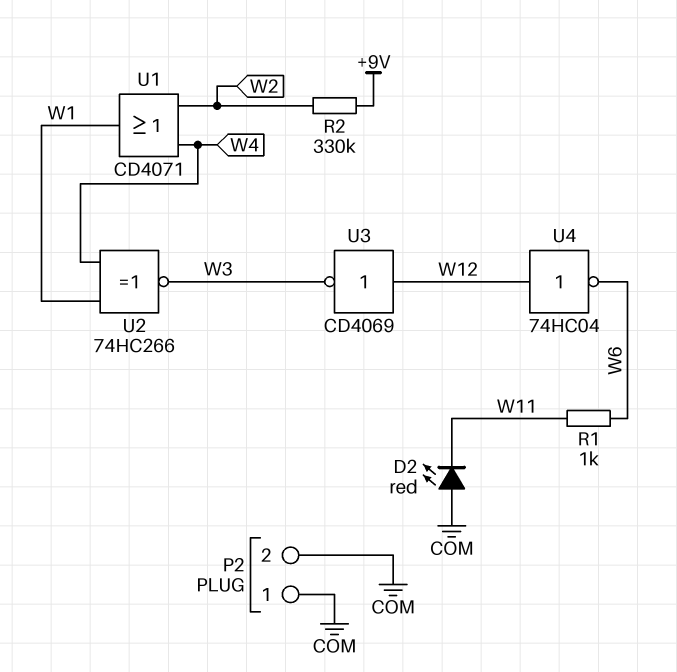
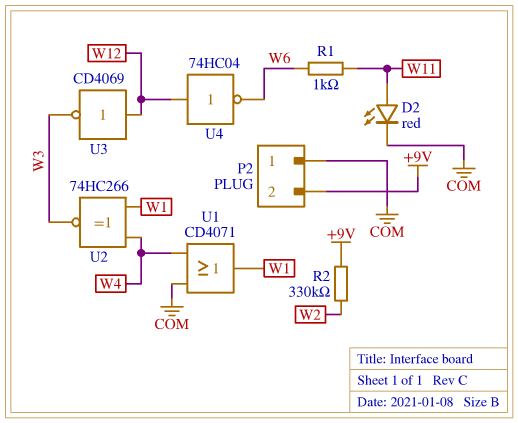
D2: LED red (A COM, K W11) -> LED red (A W11, K COM)
P2 pin 2: COM -> +9V
U1: OR CD4071 (in W2, in W4, out W1) -> OR CD4071 (in COM, in W4, out W1)

